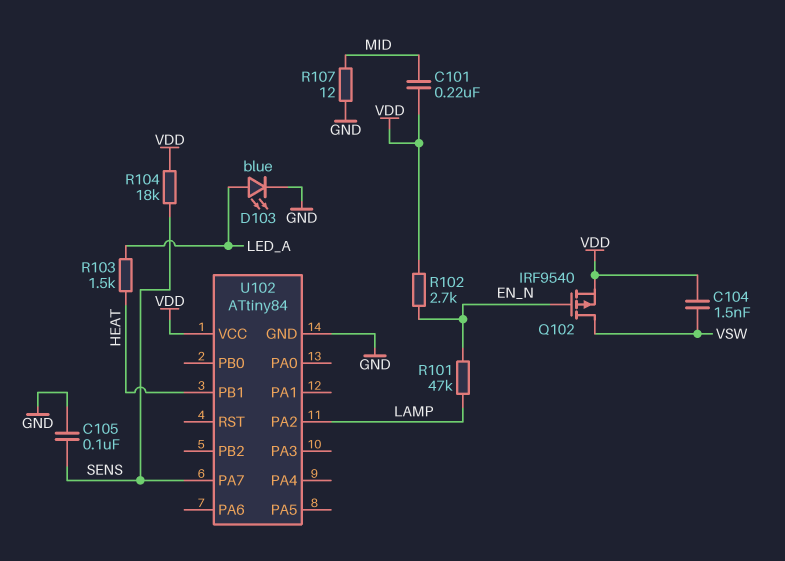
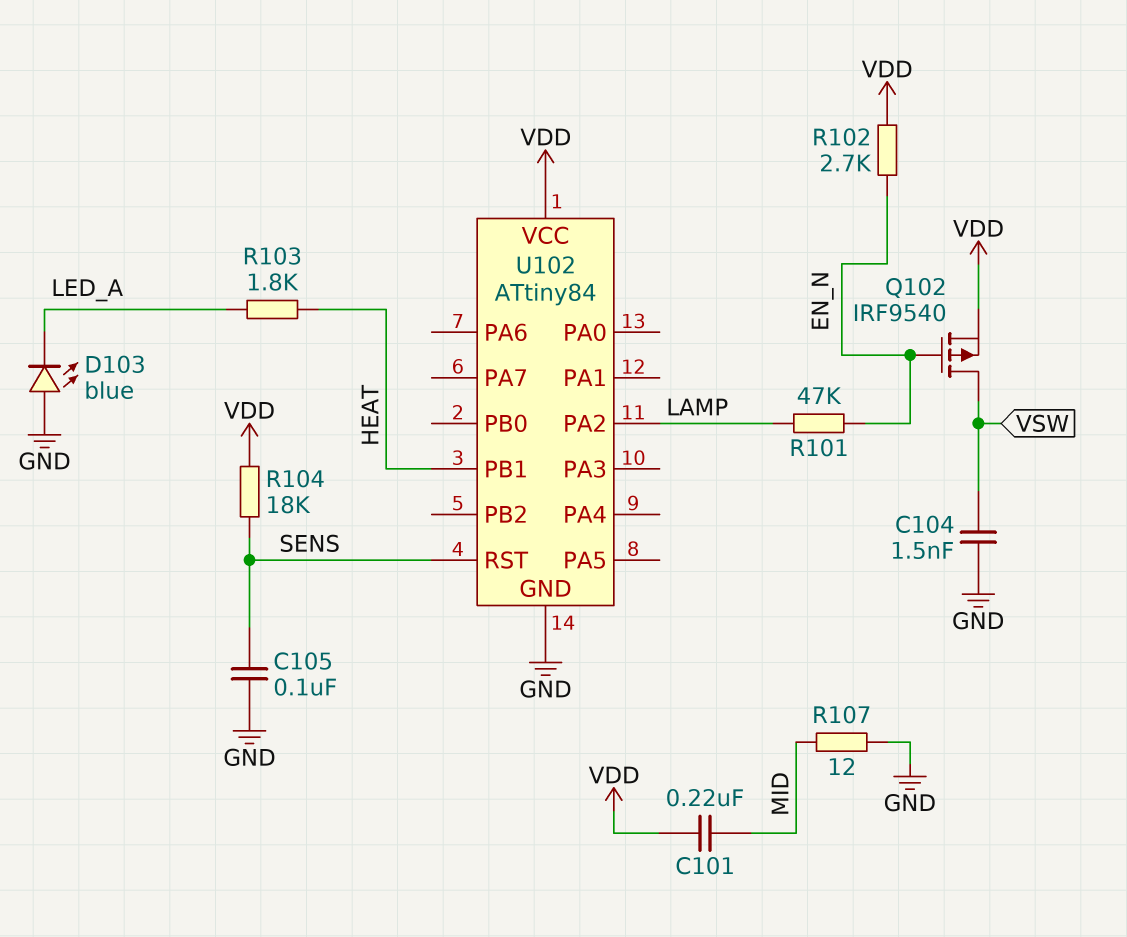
C104: 1.5nF (VDD, VSW) -> 1.5nF (GND, VSW)
D103: LED blue (A LED_A, K GND) -> LED blue (A GND, K LED_A)
R103: 1.5k (HEAT, LED_A) -> 1.8k (HEAT, LED_A)
U102 pin PA7: SENS -> none
U102 pin RST: none -> SENS

